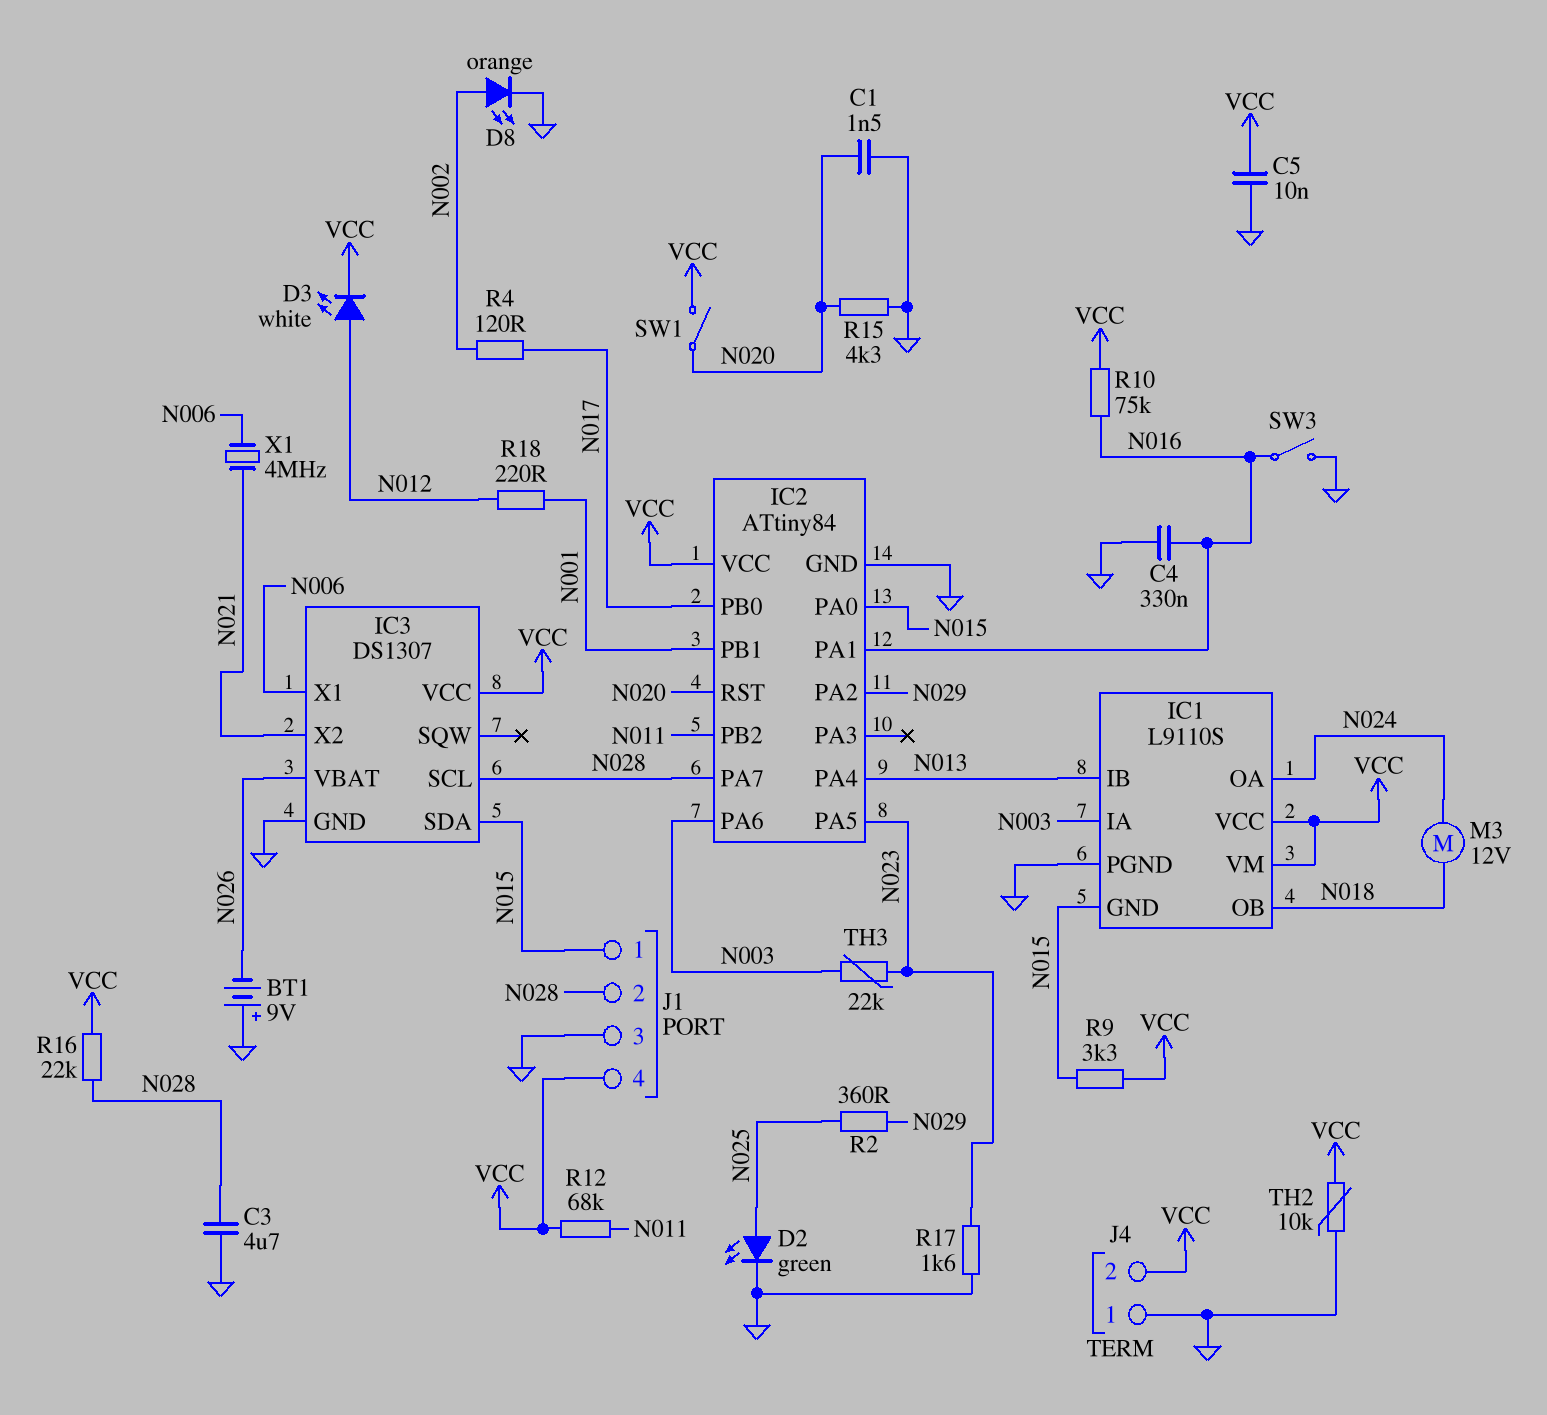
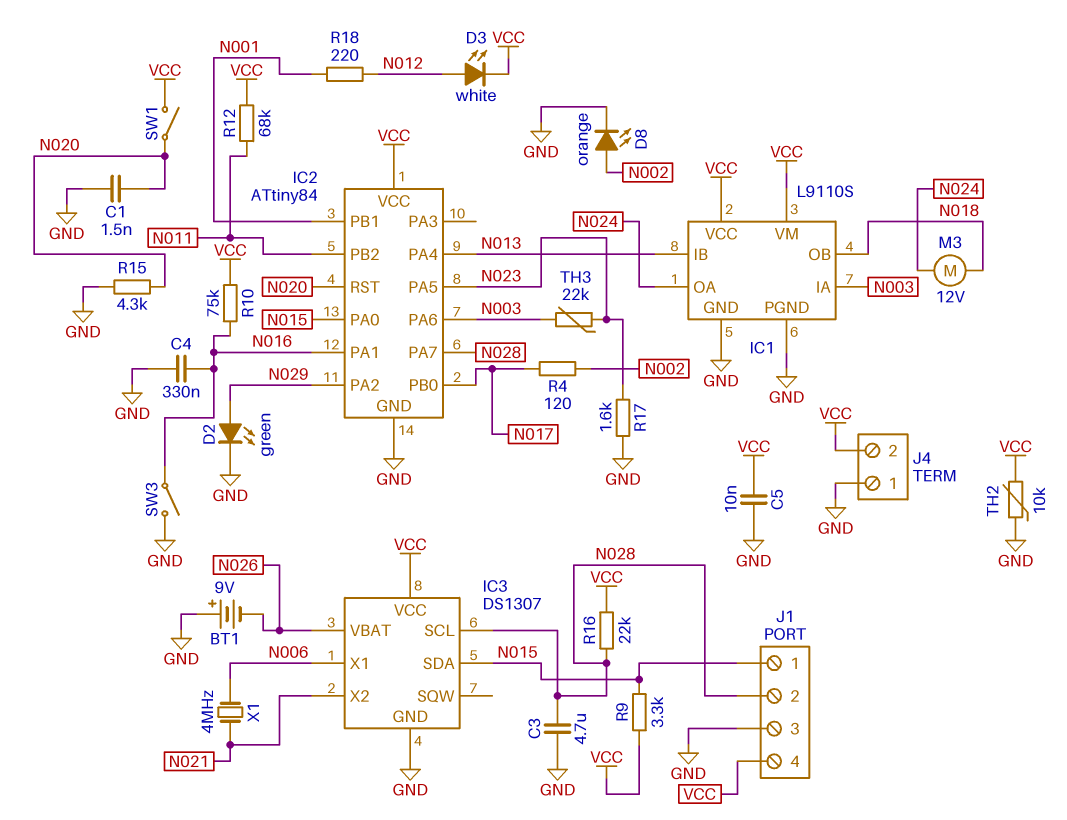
D2: LED green (A N025, K GND) -> LED green (A N029, K GND)
IC1 pin GND: N015 -> GND
R2: 360 (N025, N029) -> none

